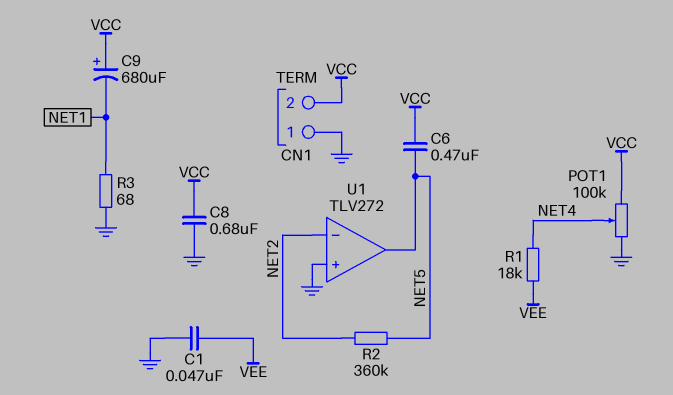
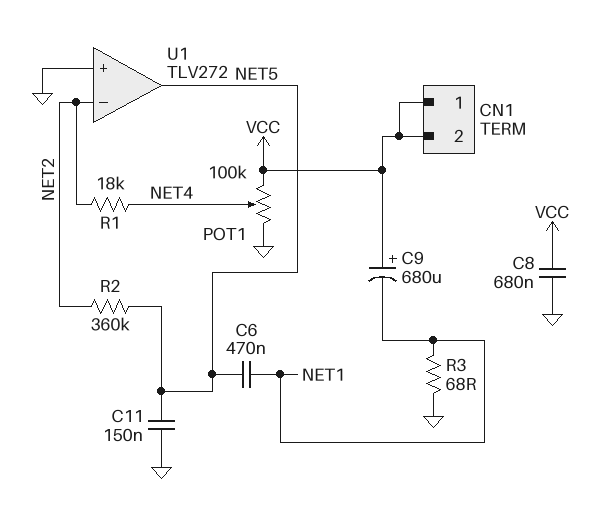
C1: 47nF (GND, VEE) -> none
C6: 470nF (NET5, VCC) -> 470nF (NET1, NET5)
C11: none -> 150nF (GND, NET5)
CN1 pin 1: GND -> VCC
R1: 18k (NET4, VEE) -> 18k (NET2, NET4)

